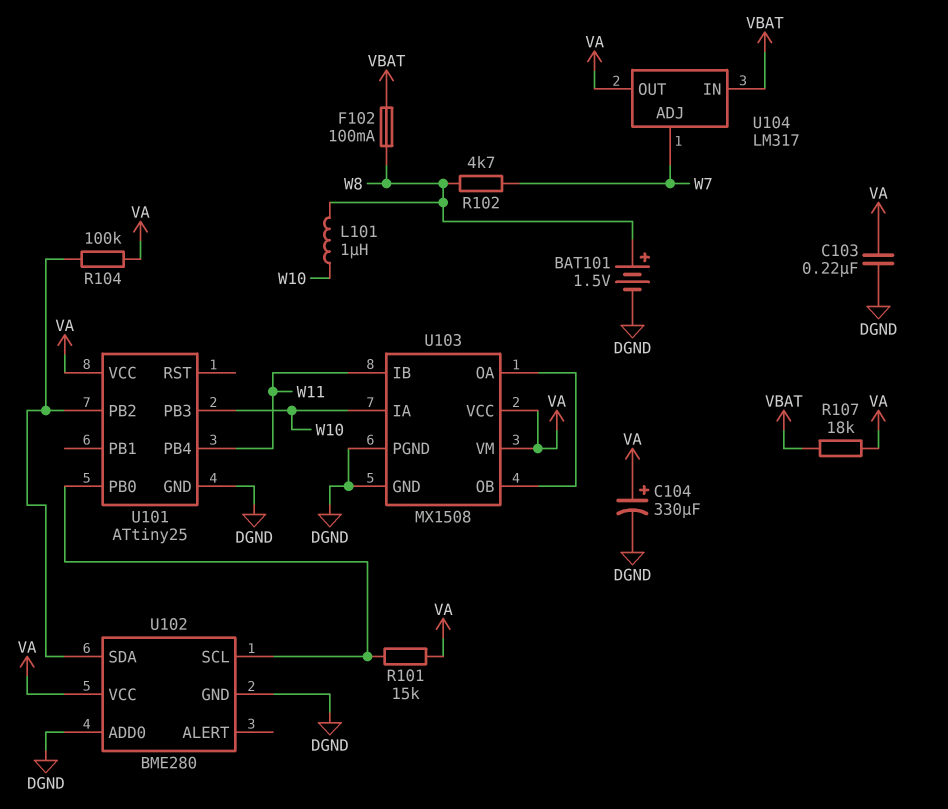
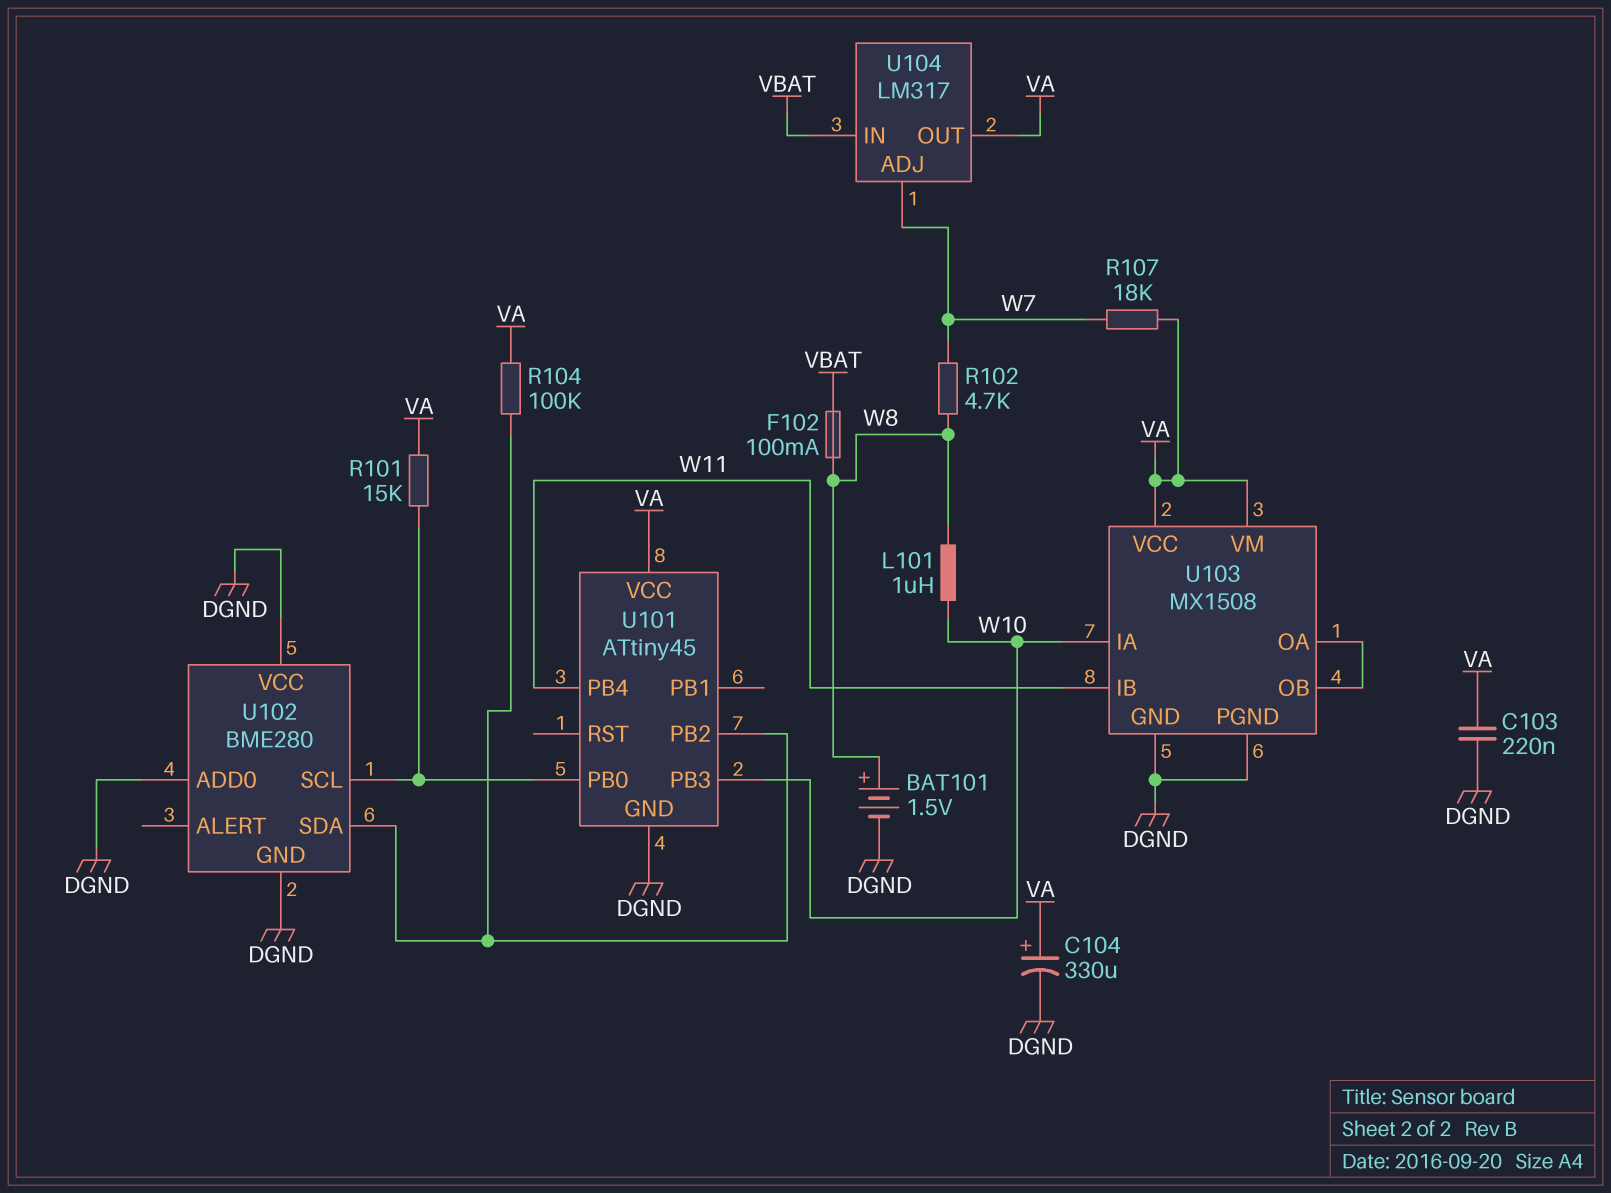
R107: 18k (VA, VBAT) -> 18k (VA, W7)
U101: ATtiny25 -> ATtiny45
U102 pin VCC: VA -> DGND

